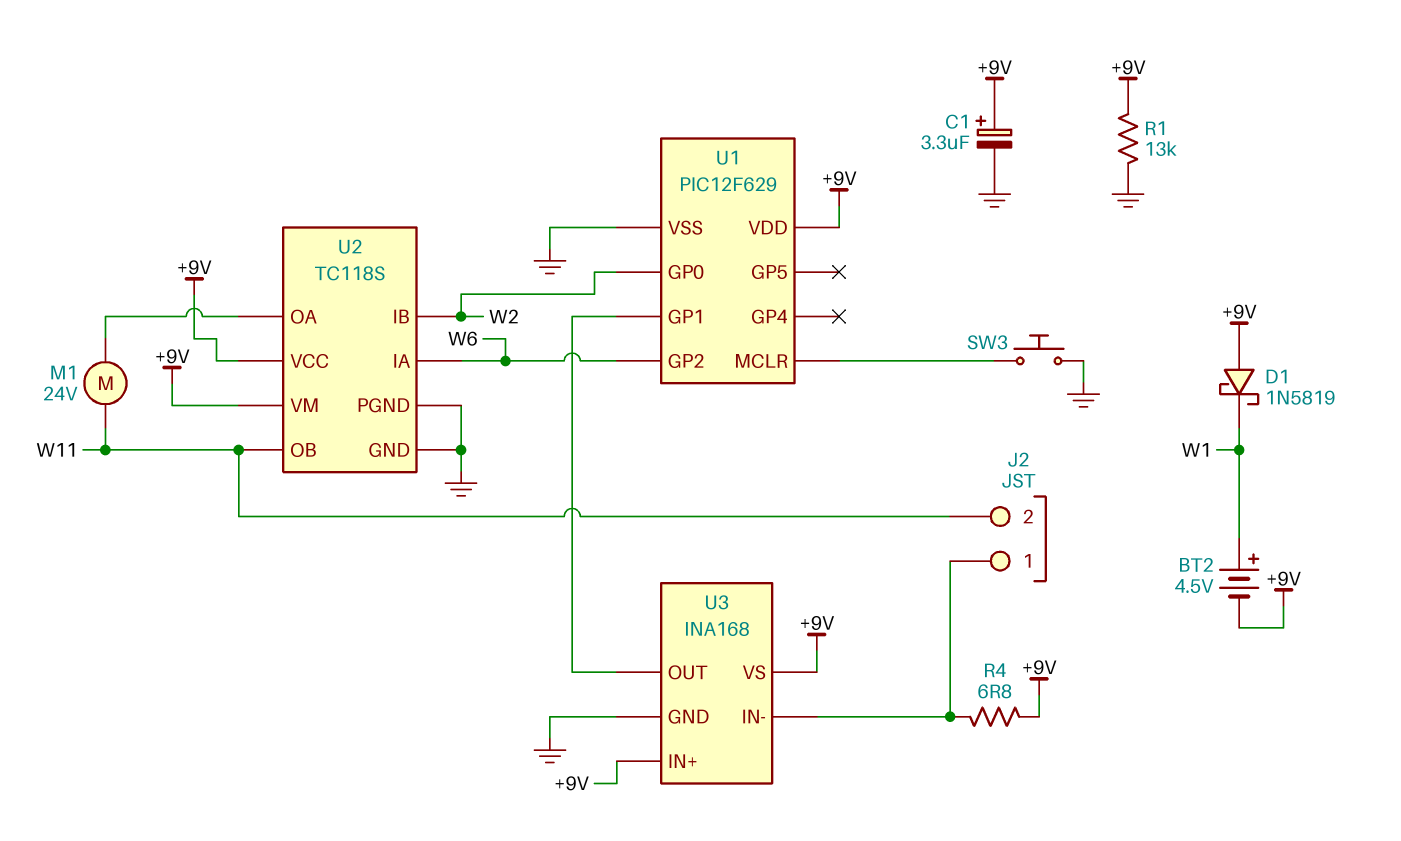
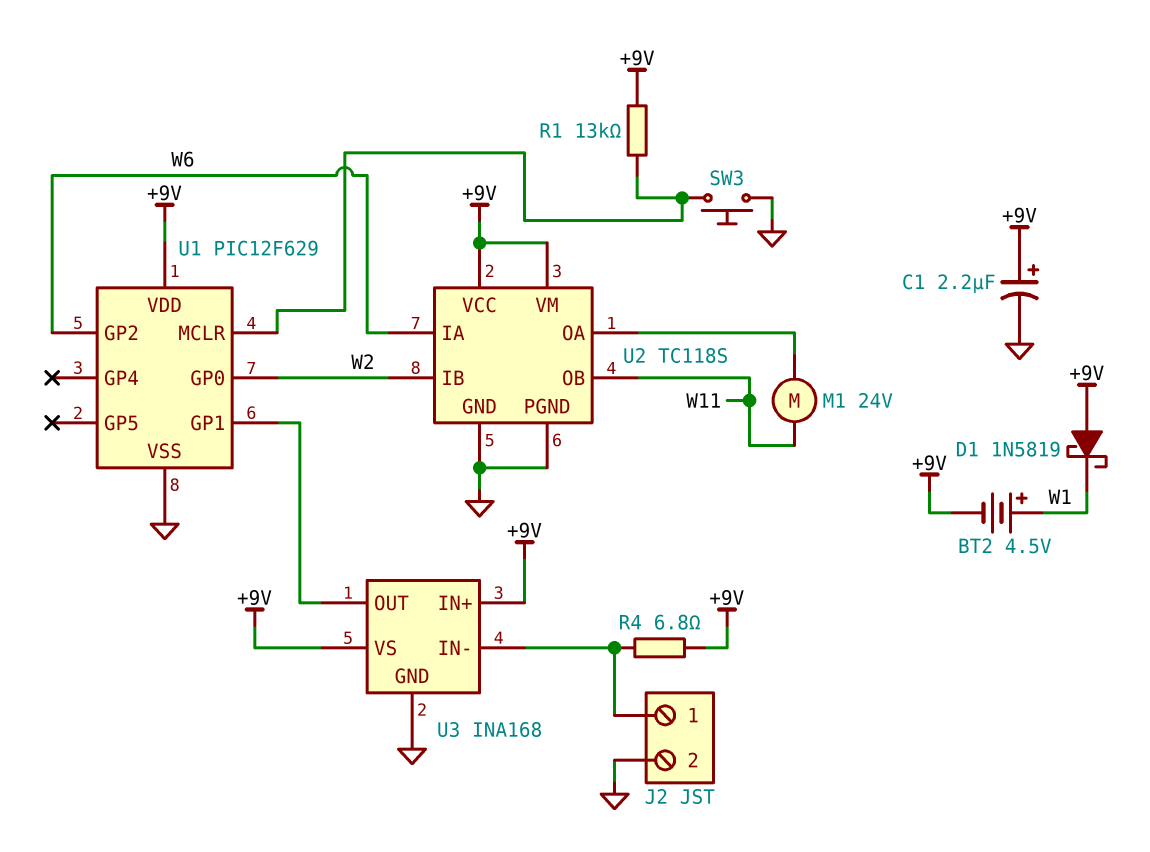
C1: 3.3uF (plus +9V, minus GND) -> 2.2uF (plus +9V, minus GND)
J2 pin 2: W11 -> GND
R1: 13k (+9V, GND) -> 13k (+9V, U1/MCLR)

